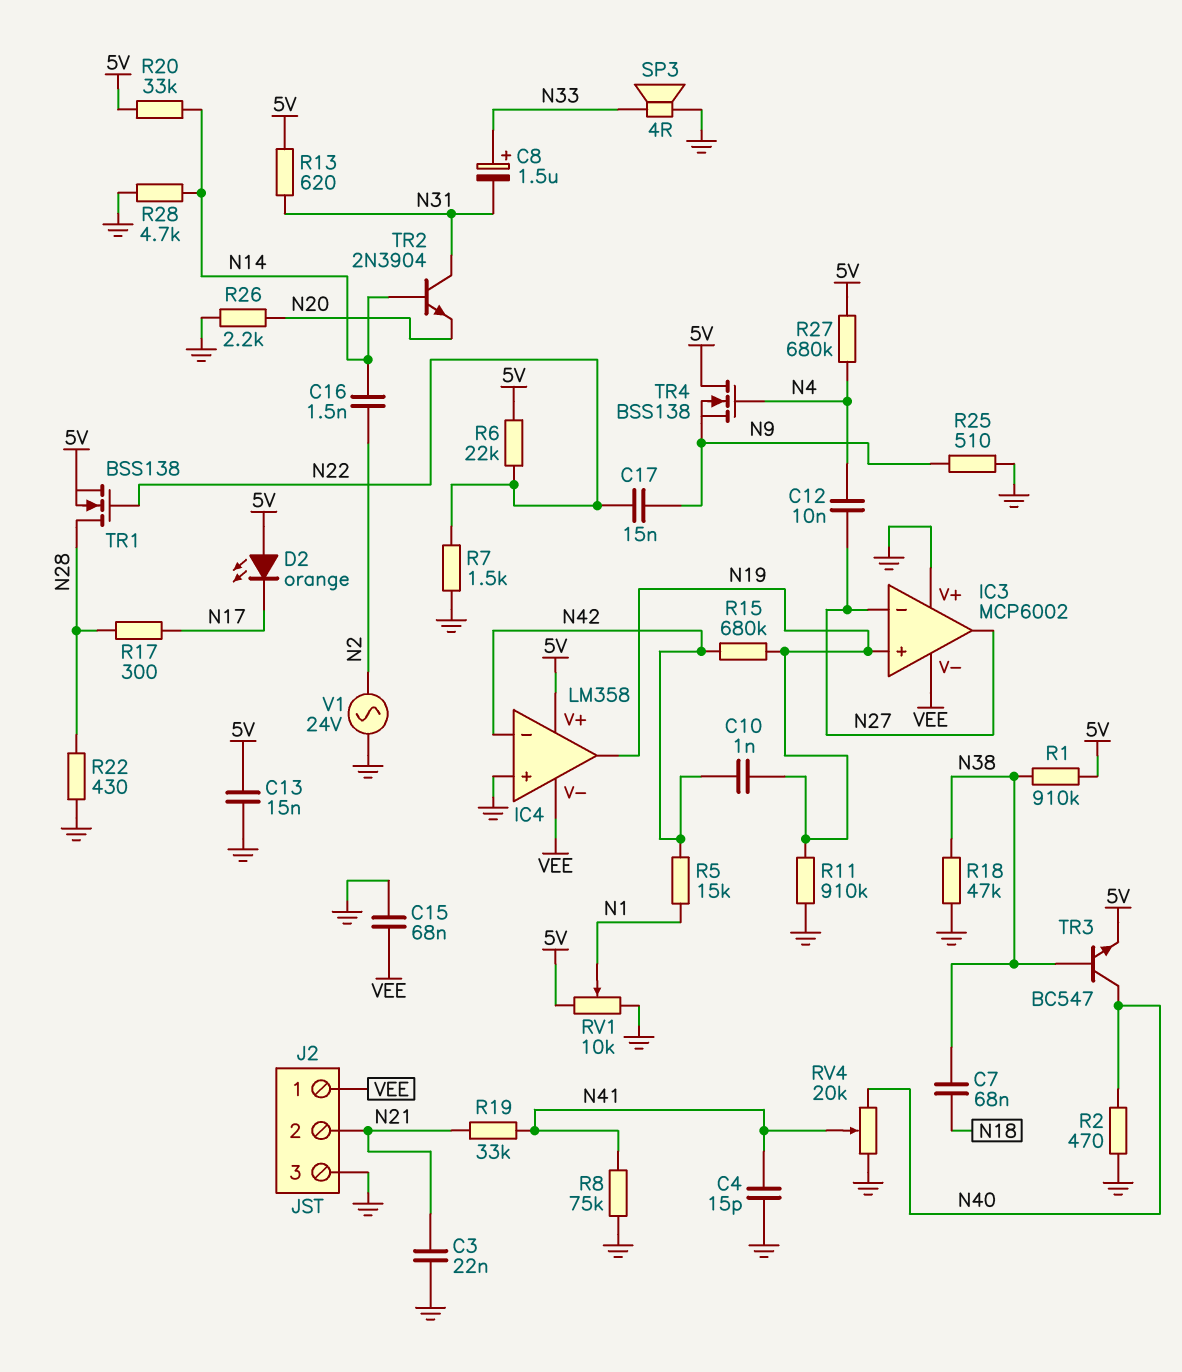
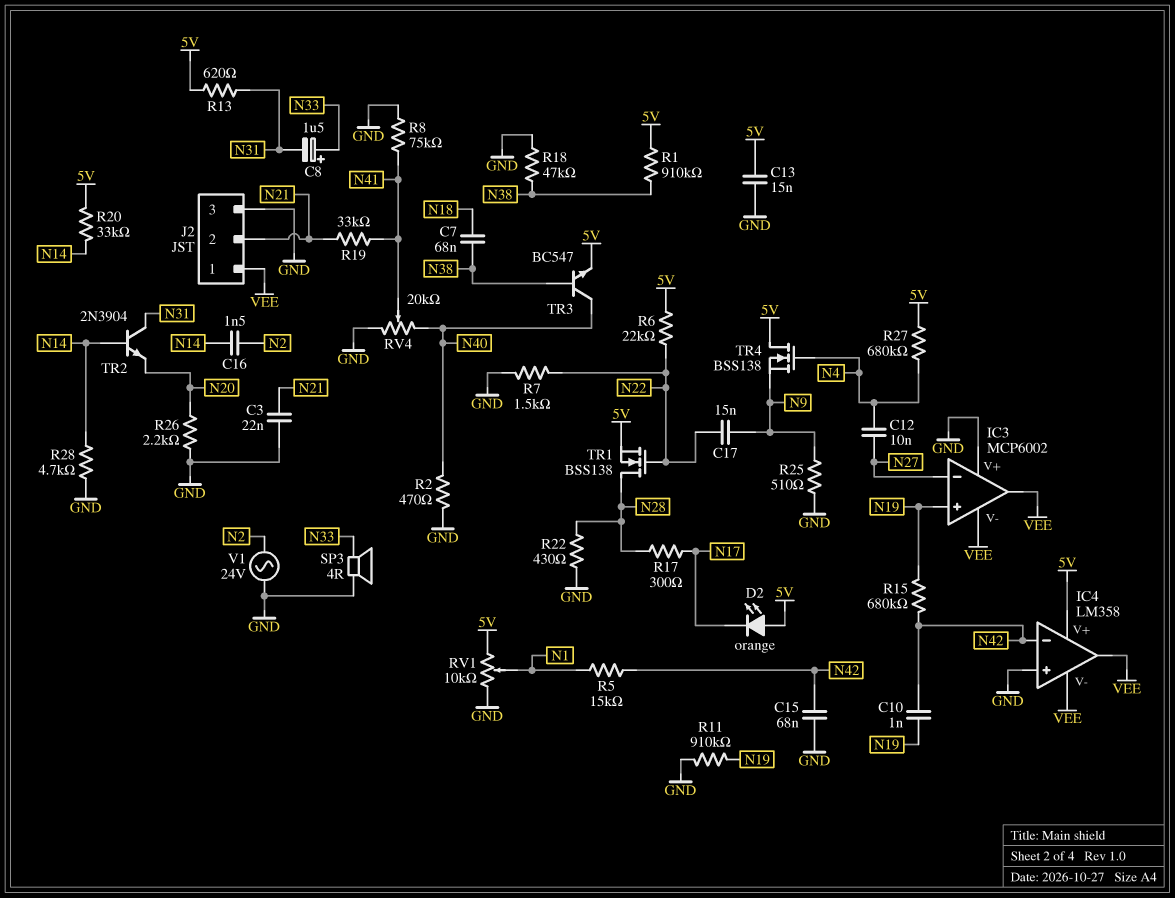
C4: 15pF (GND, N41) -> none
C15: 68nF (GND, VEE) -> 68nF (GND, N42)
IC3 pin out: N27 -> VEE
IC4 pin out: N19 -> VEE

